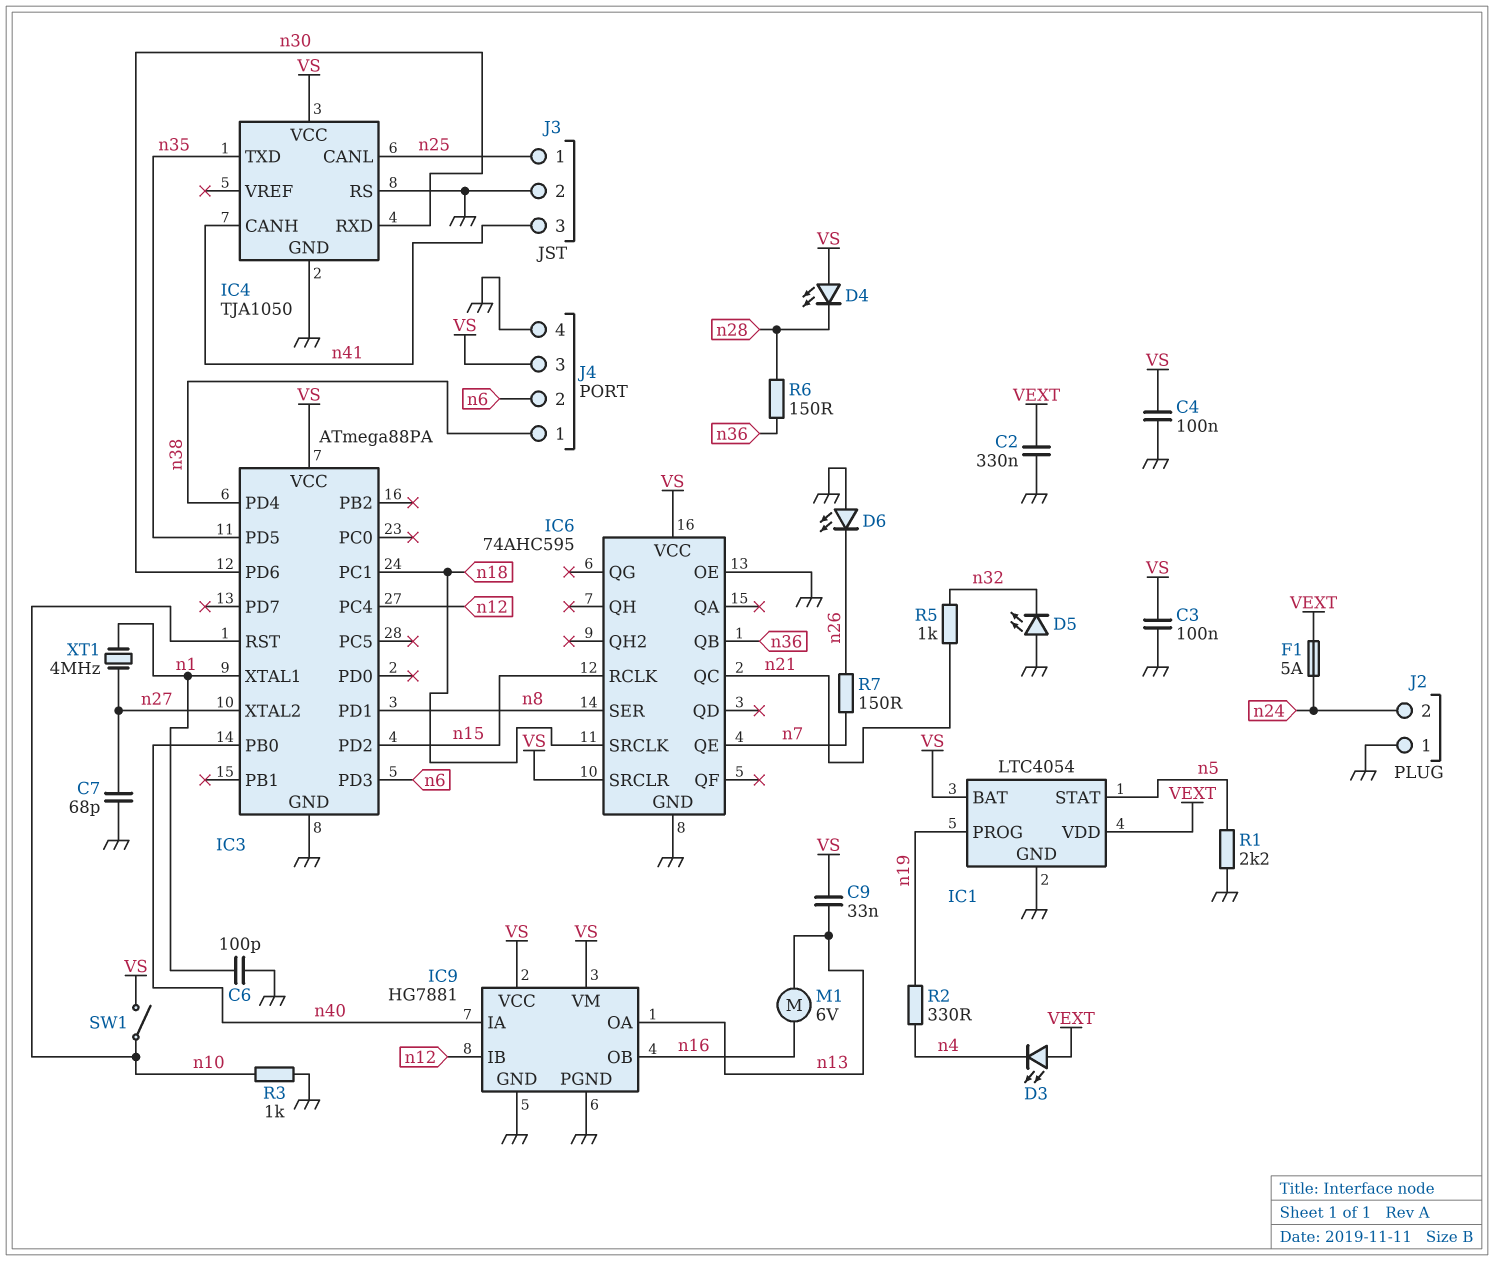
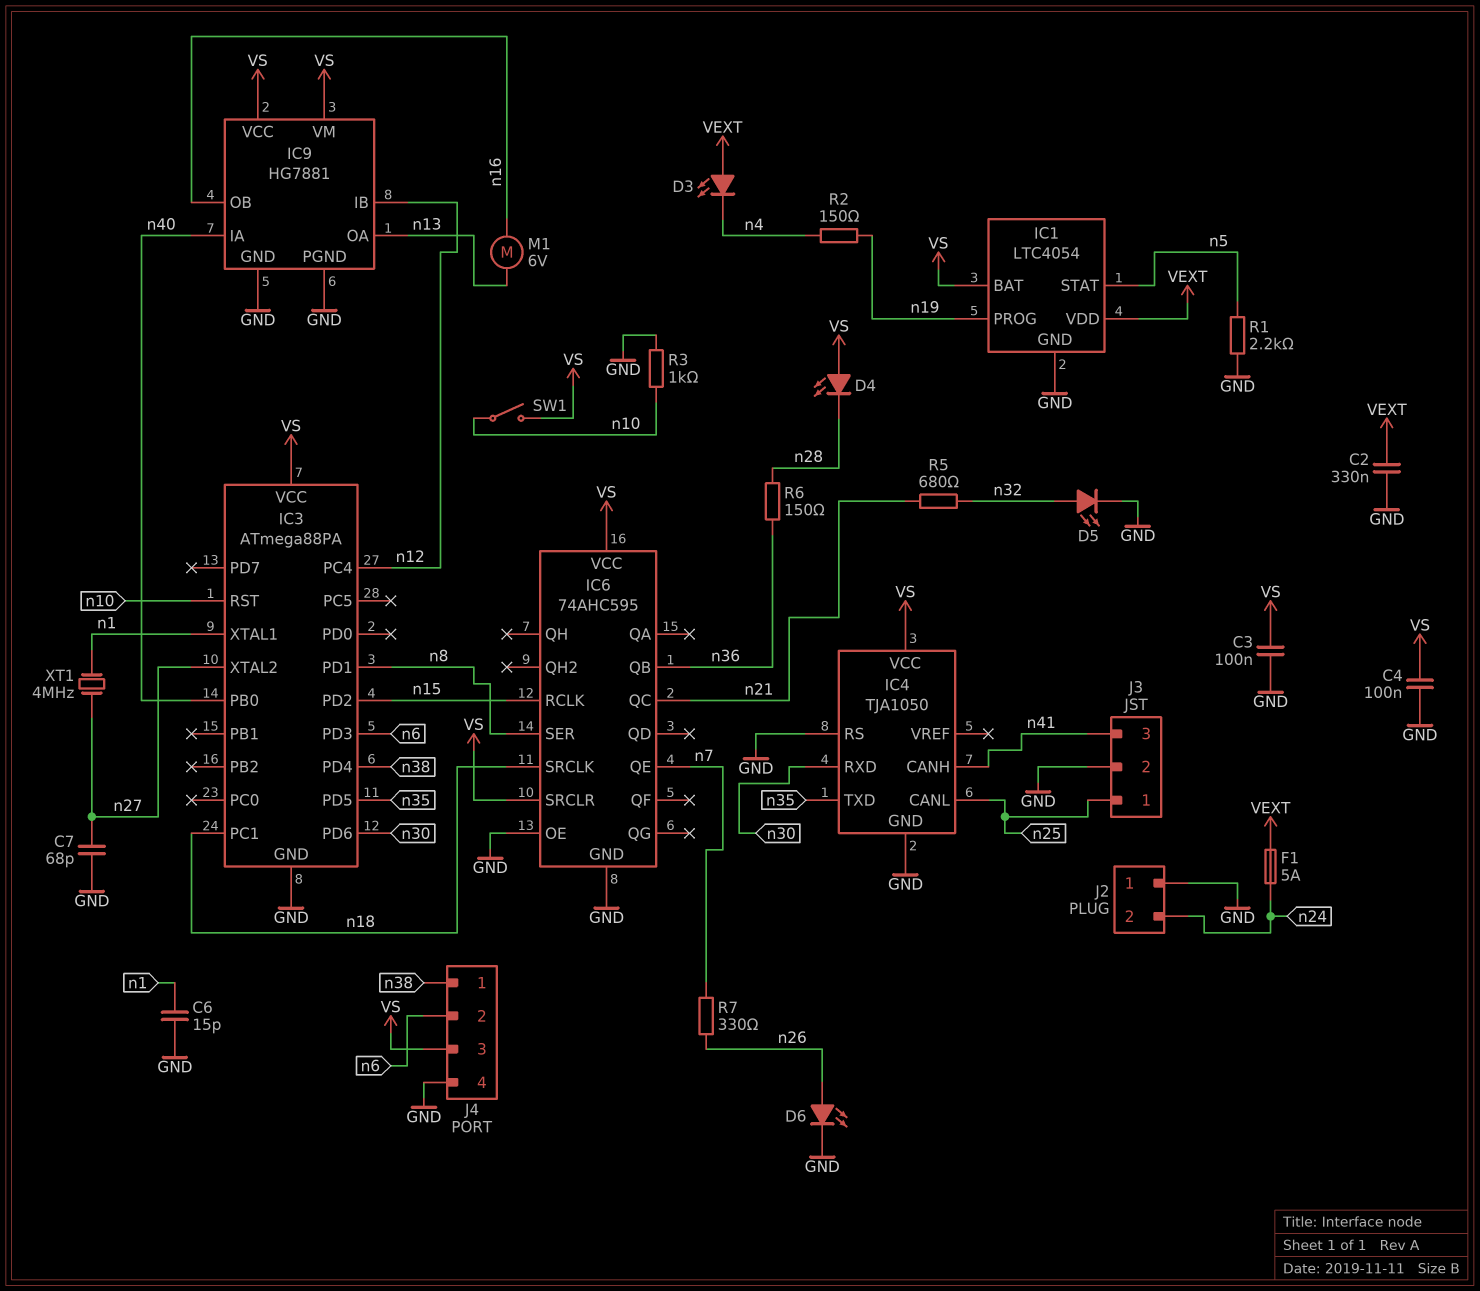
C6: 100pF (GND, n1) -> 15pF (GND, n1)
C9: 33nF (VS, n13) -> none
D5: LED (A GND, K n32) -> LED (A n32, K GND)
D6: LED (A GND, K n26) -> LED (A n26, K GND)
R2: 330 (n4, n19) -> 150 (n4, n19)
R5: 1k (n21, n32) -> 680 (n21, n32)
R7: 150 (n7, n26) -> 330 (n7, n26)

